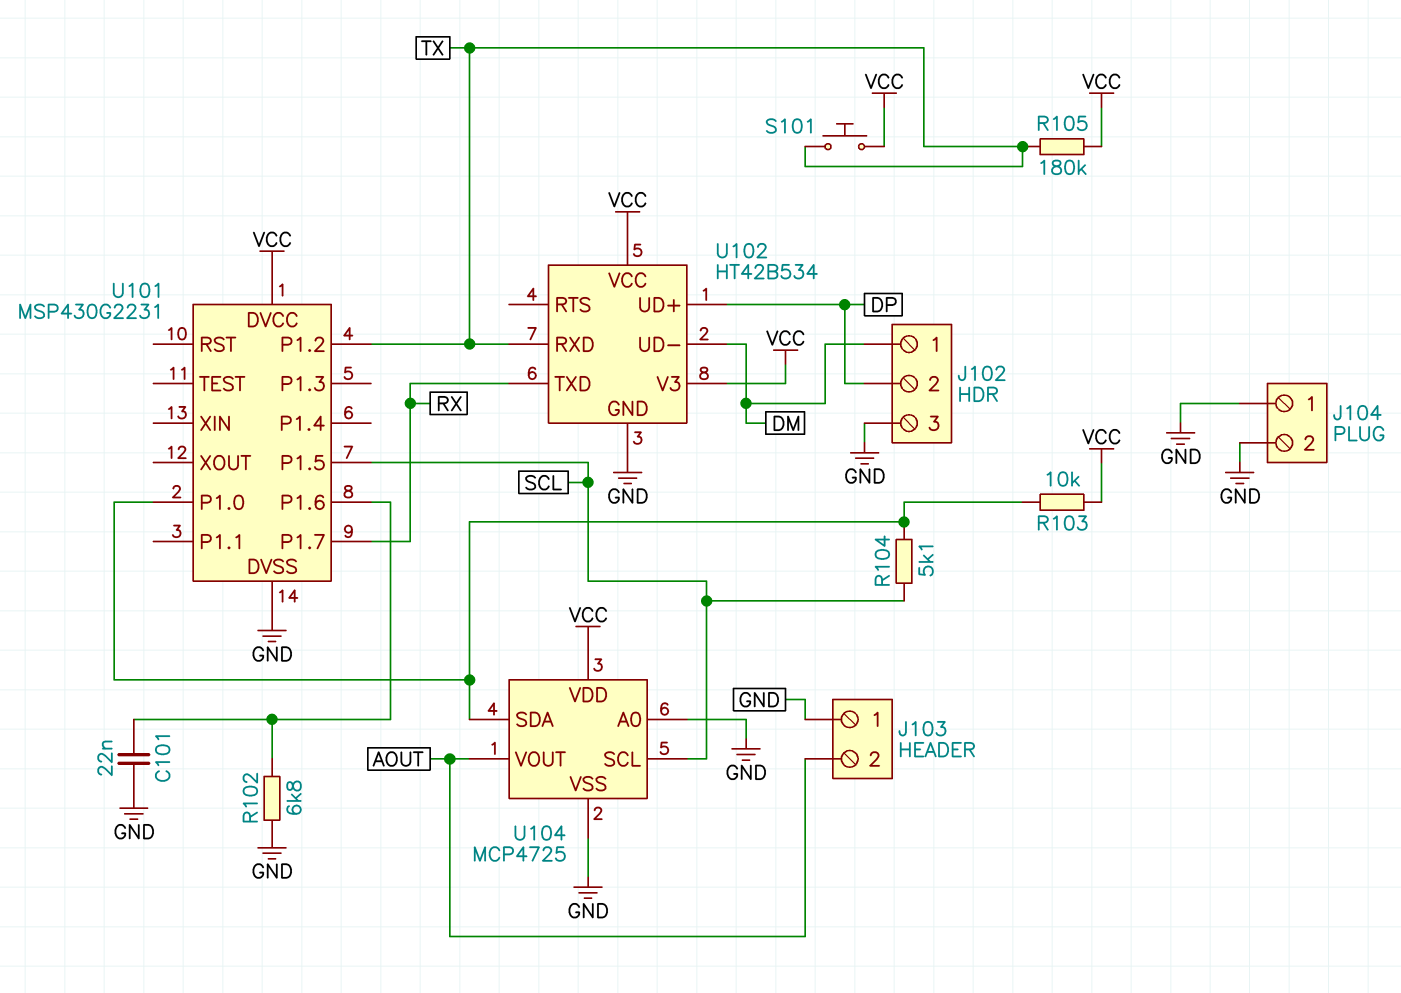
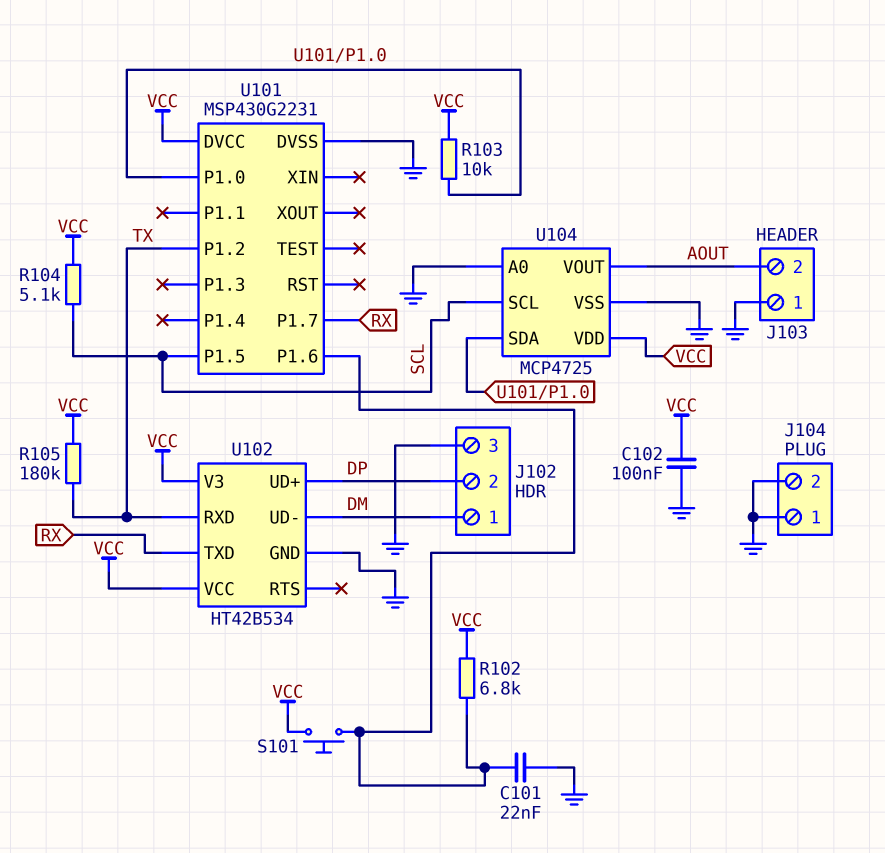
C102: none -> 100nF (GND, VCC)
R102: 6.8k (GND, U101/P1.6) -> 6.8k (U101/P1.6, VCC)
R104: 5.1k (SCL, U101/P1.0) -> 5.1k (SCL, VCC)
S101: button (TX, VCC) -> button (U101/P1.6, VCC)

